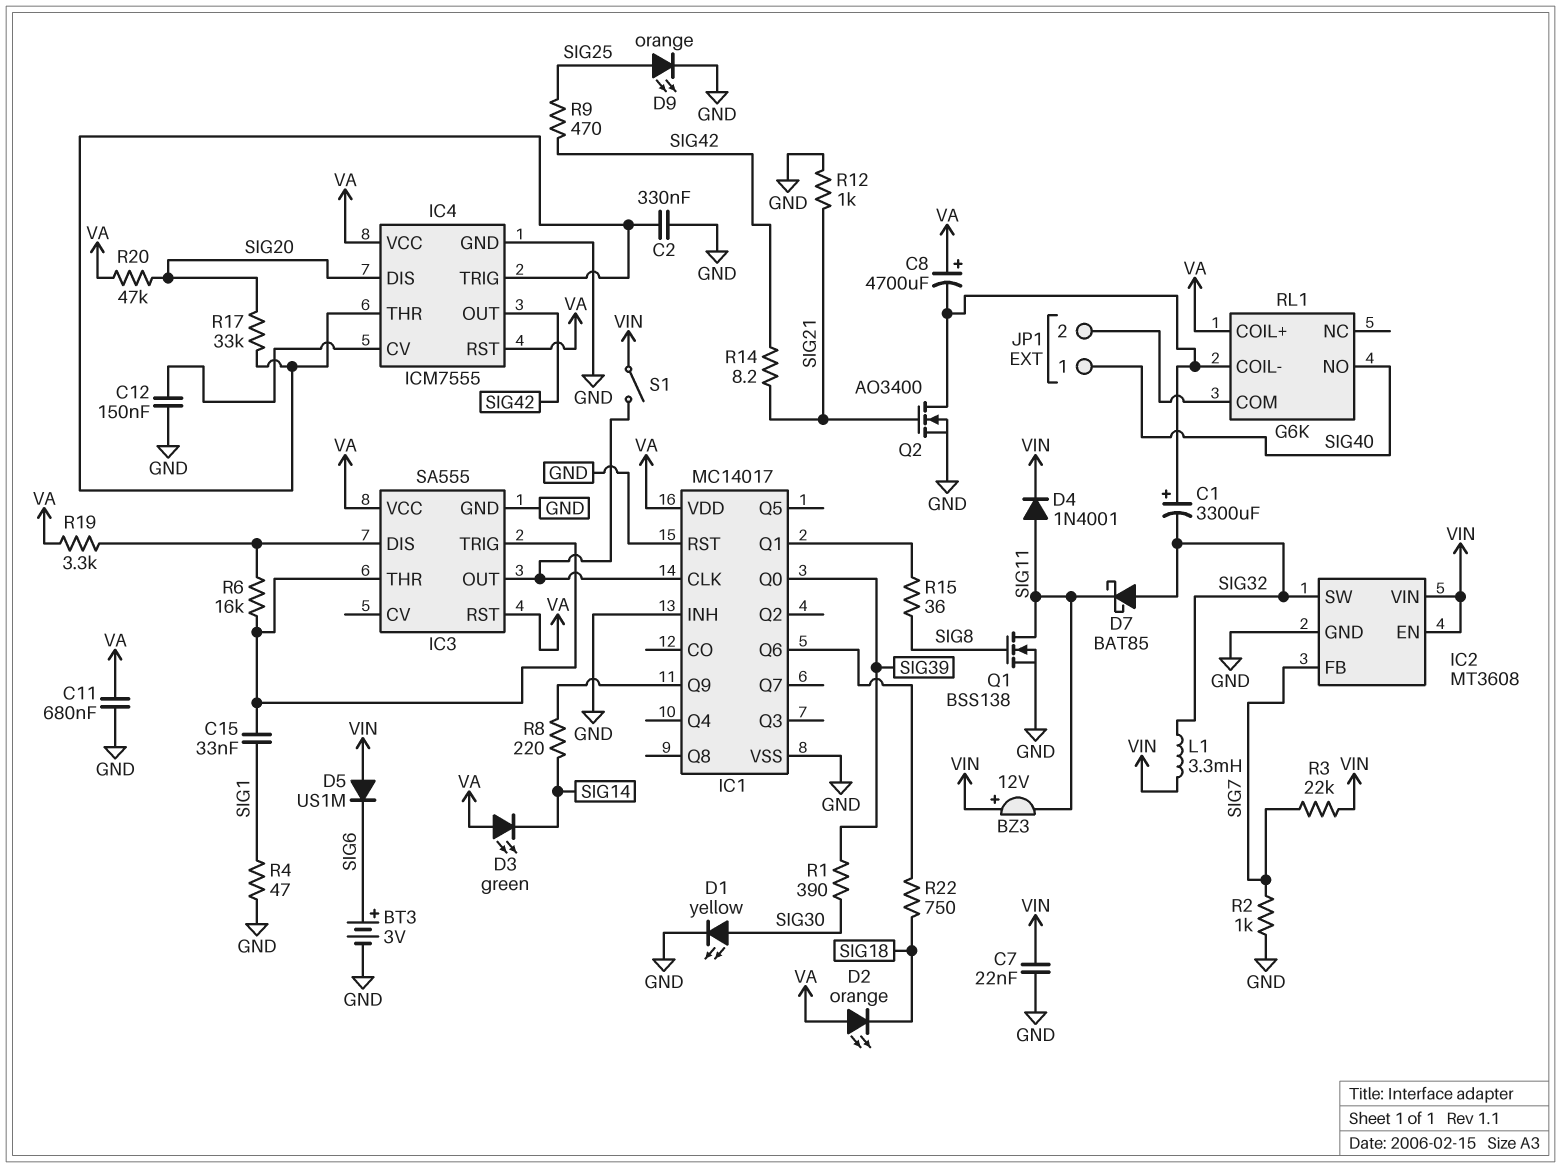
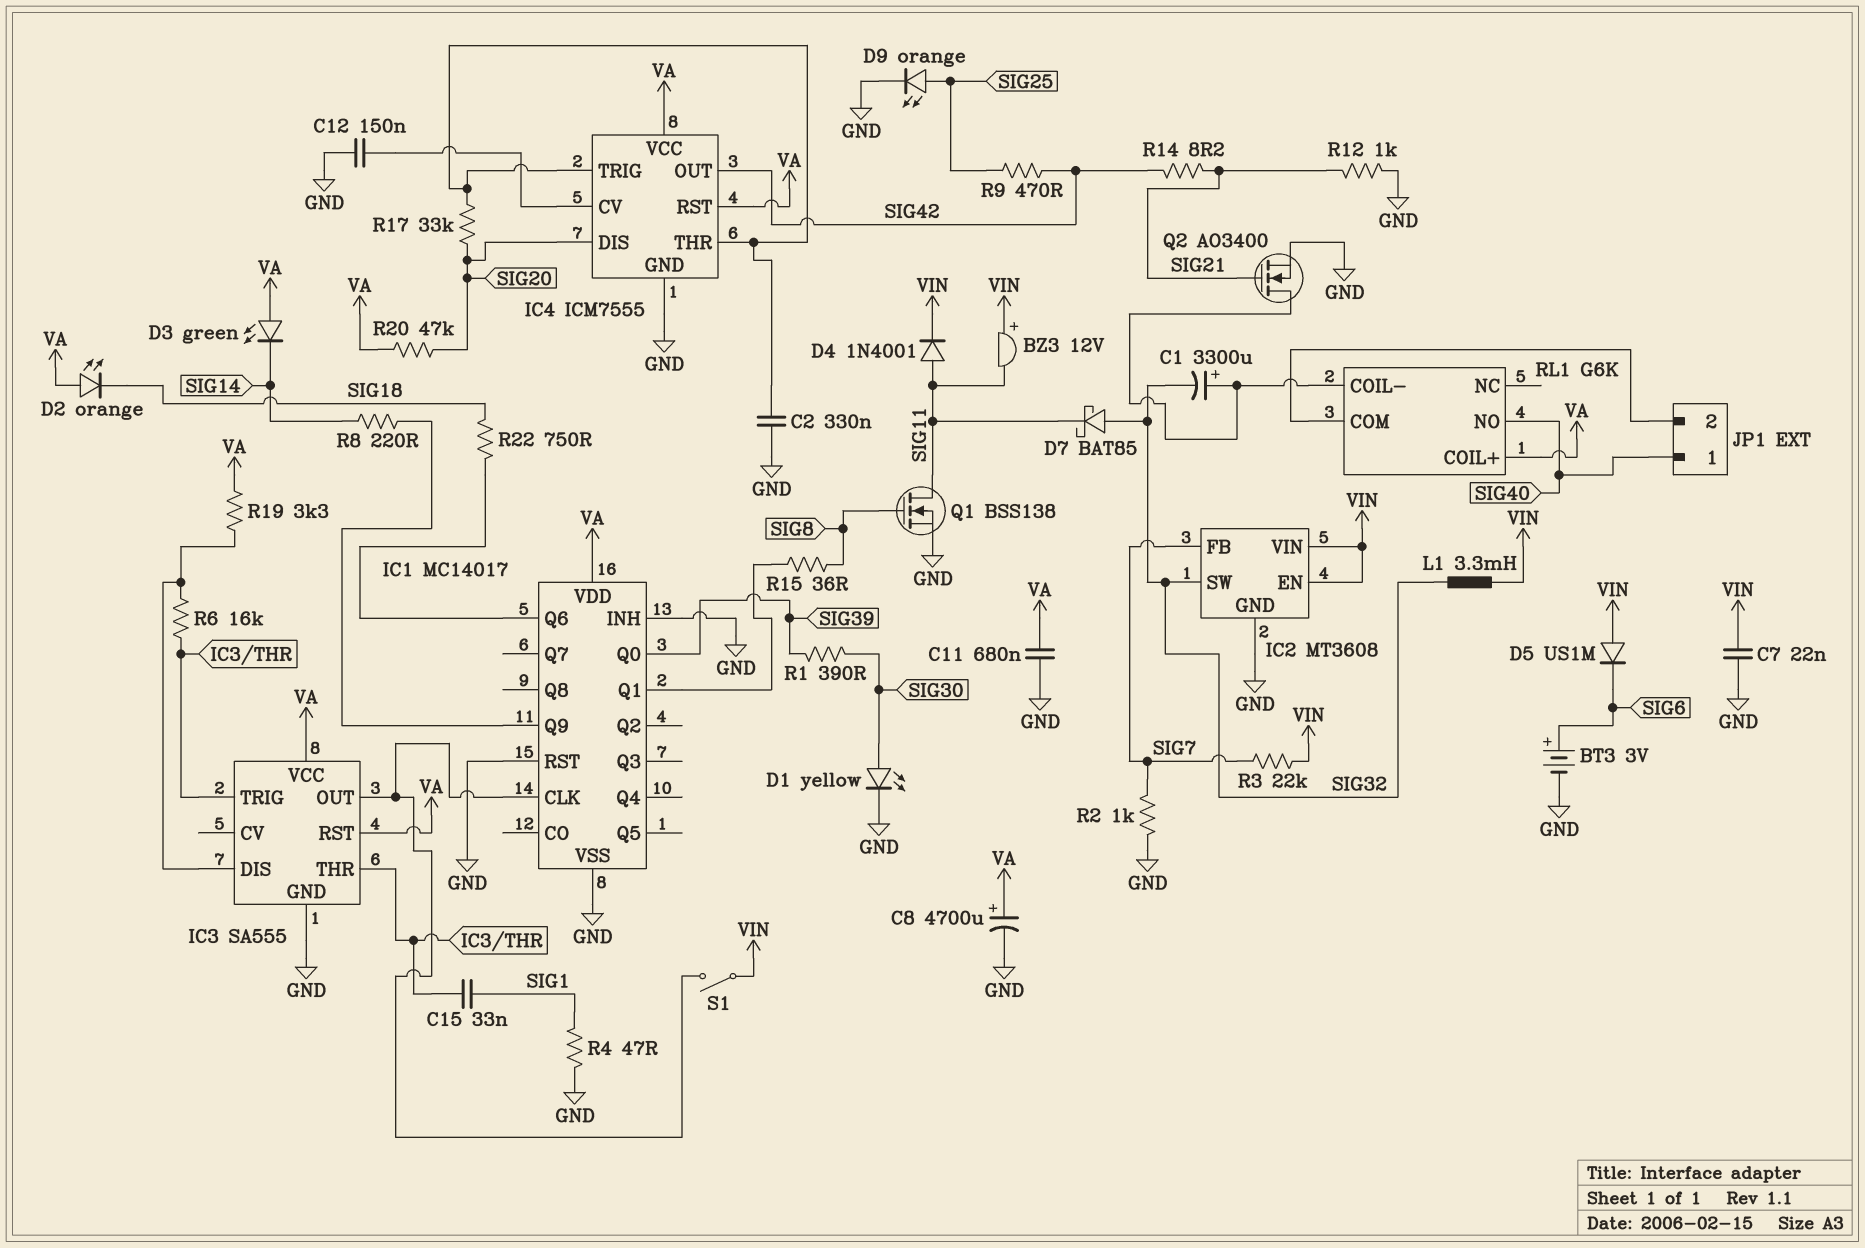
C8: 4700uF (plus VA, minus RL1/COIL-) -> 4700uF (plus VA, minus GND)

